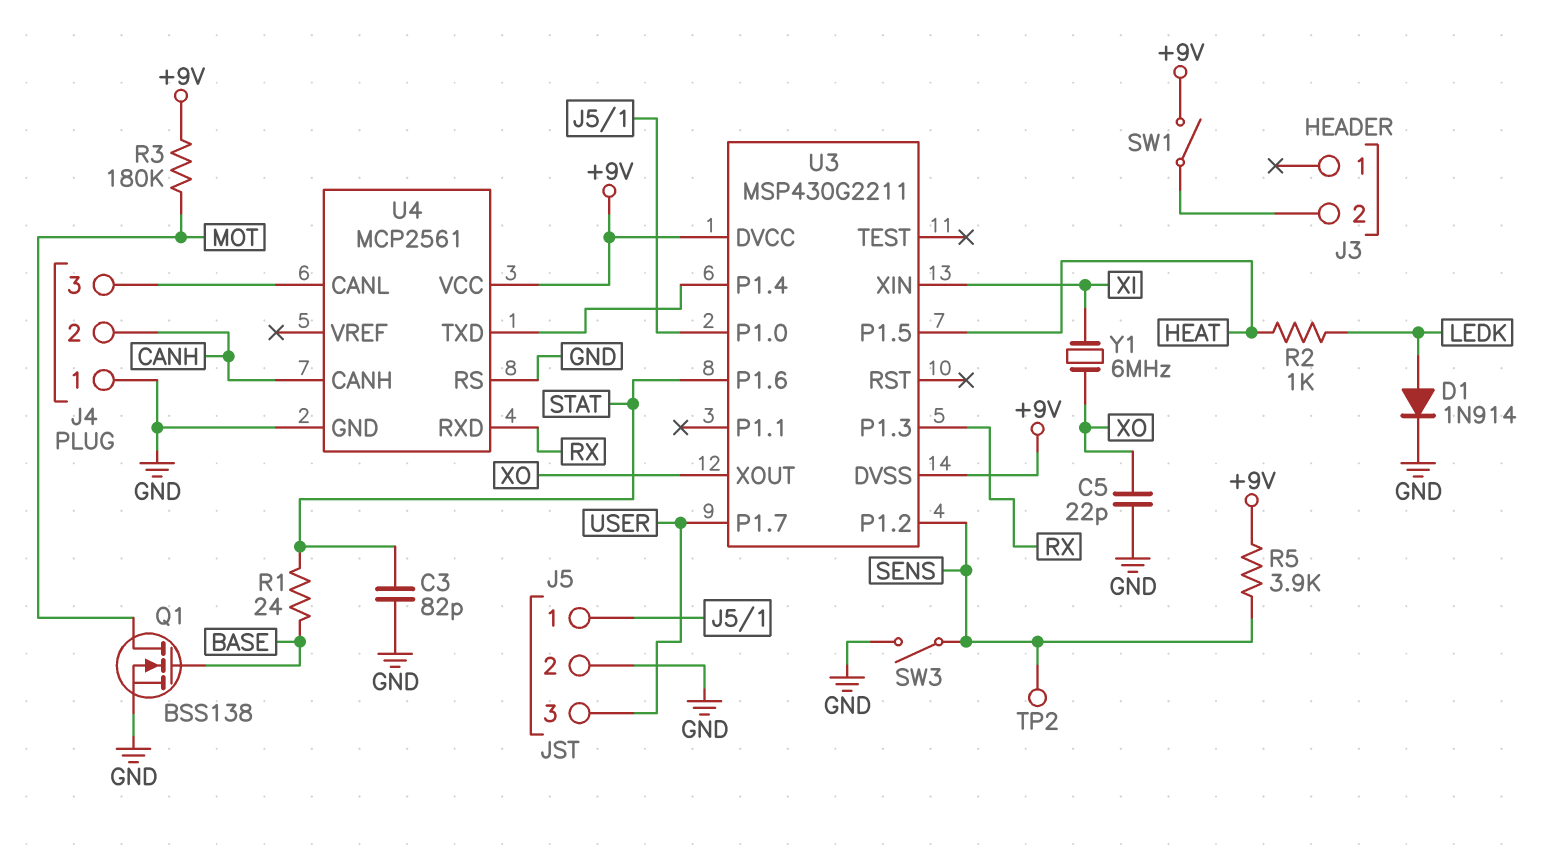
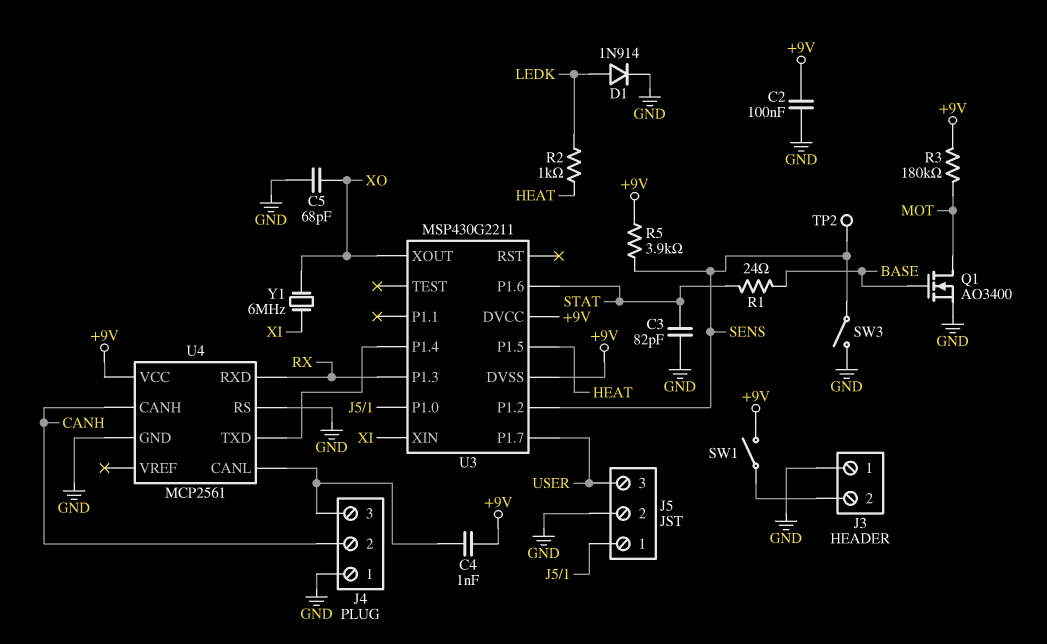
C2: none -> 100nF (+9V, GND)
C4: none -> 1nF (+9V, J4/3)
C5: 22pF (GND, XO) -> 68pF (GND, XO)
J3 pin 1: none -> GND
Q1: NMOS BSS138 (G BASE, D MOT, S GND) -> NMOS AO3400 (G BASE, D MOT, S GND)

